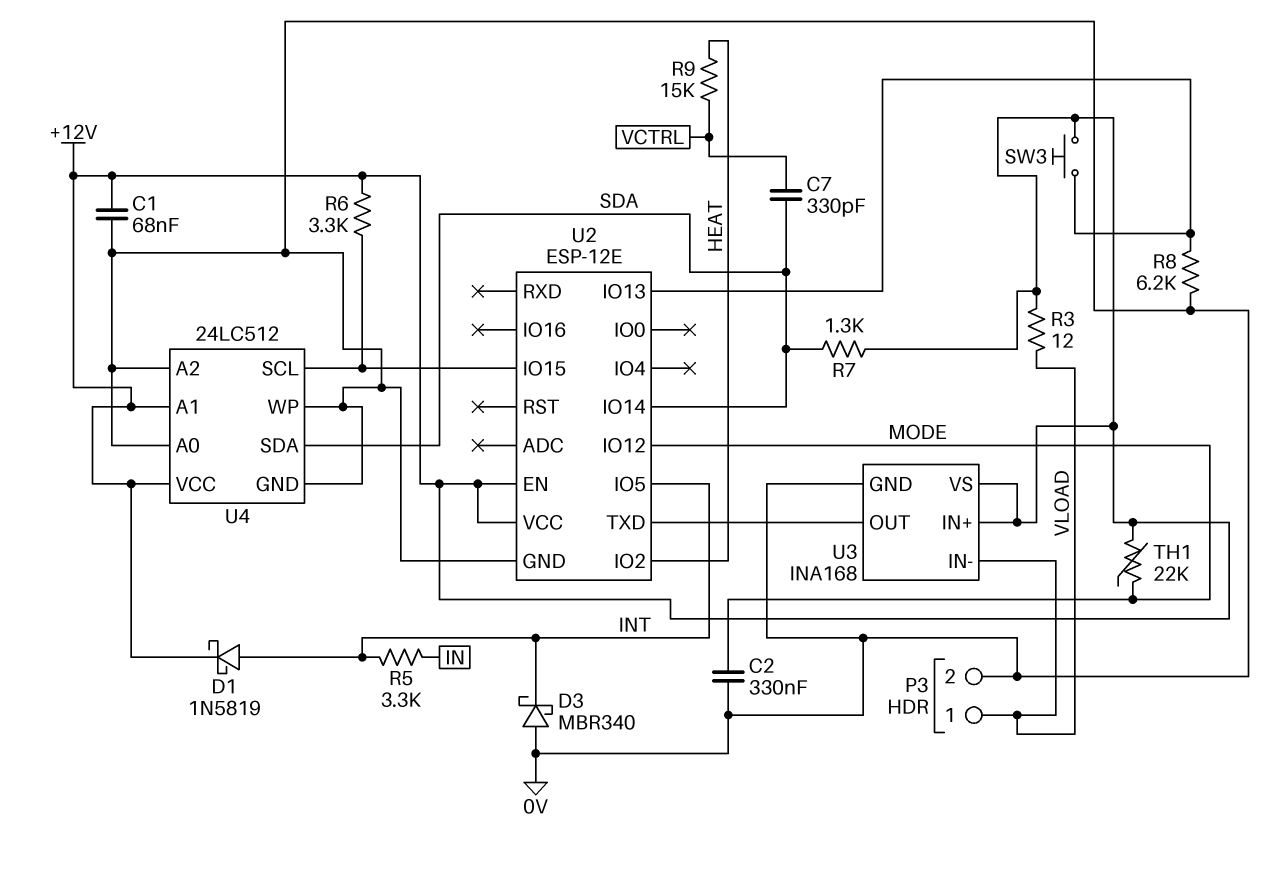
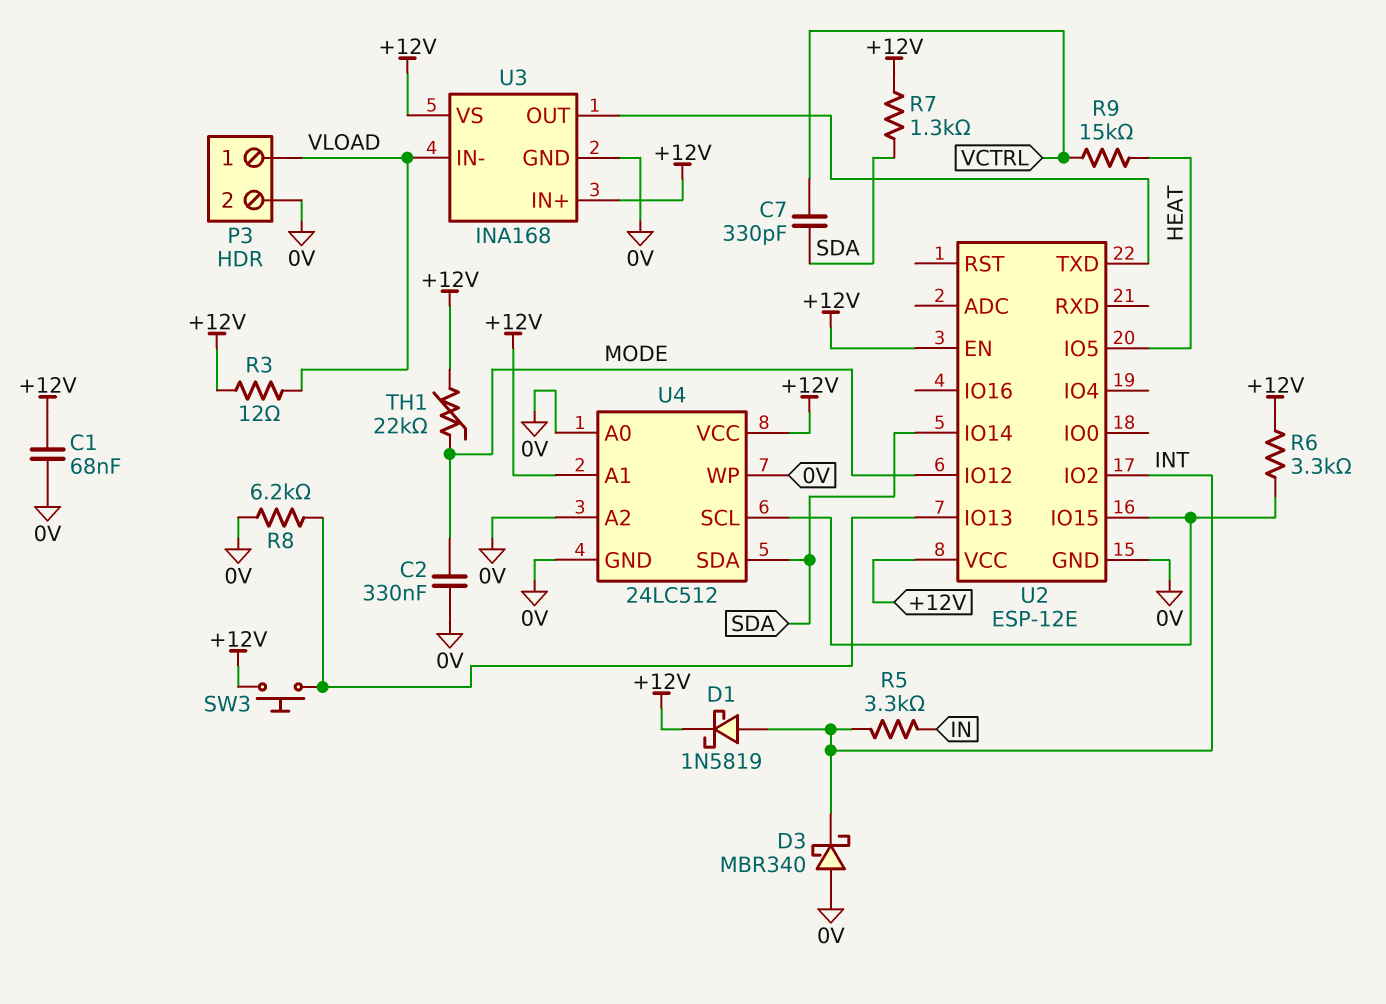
U2 pin IO2: HEAT -> INT
U2 pin IO5: INT -> HEAT

